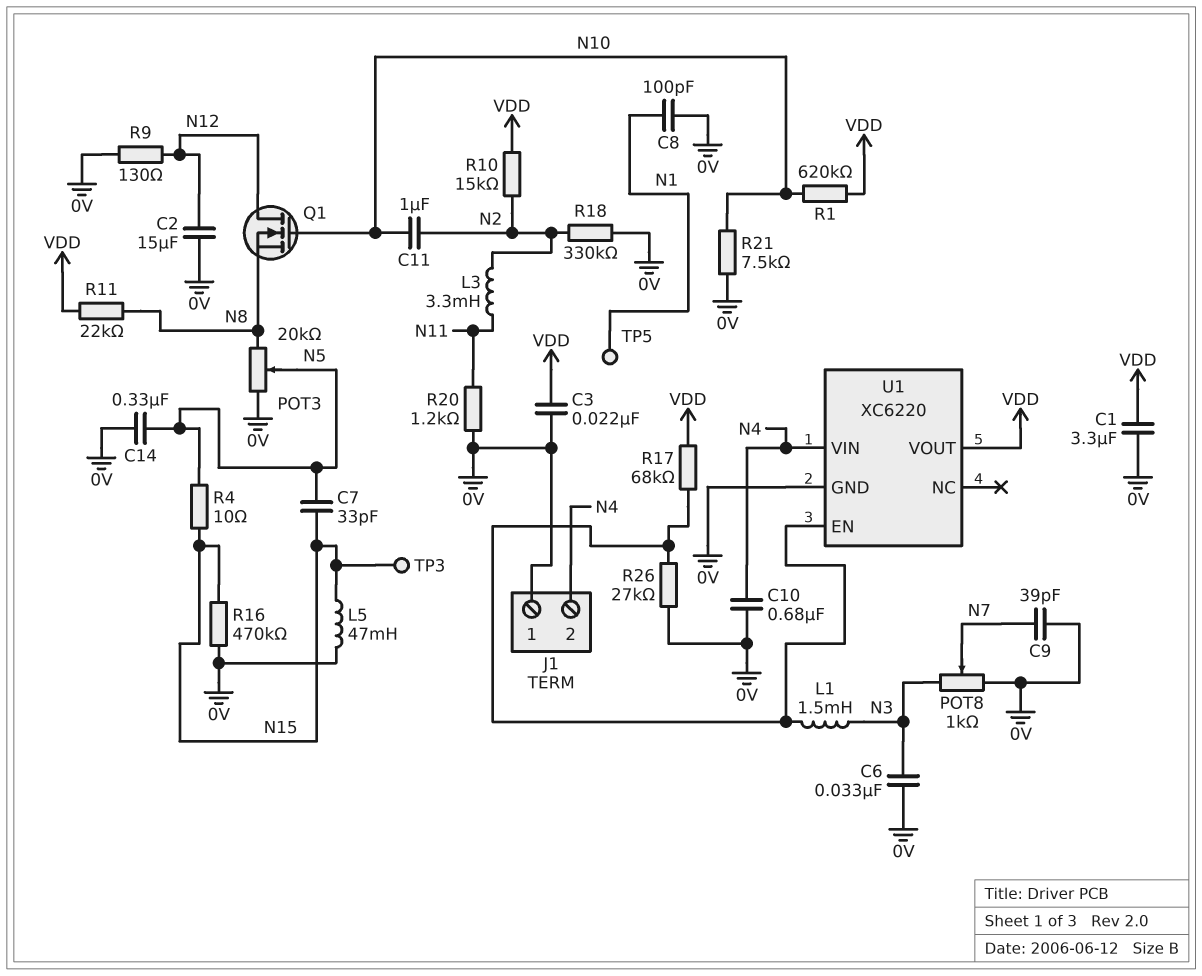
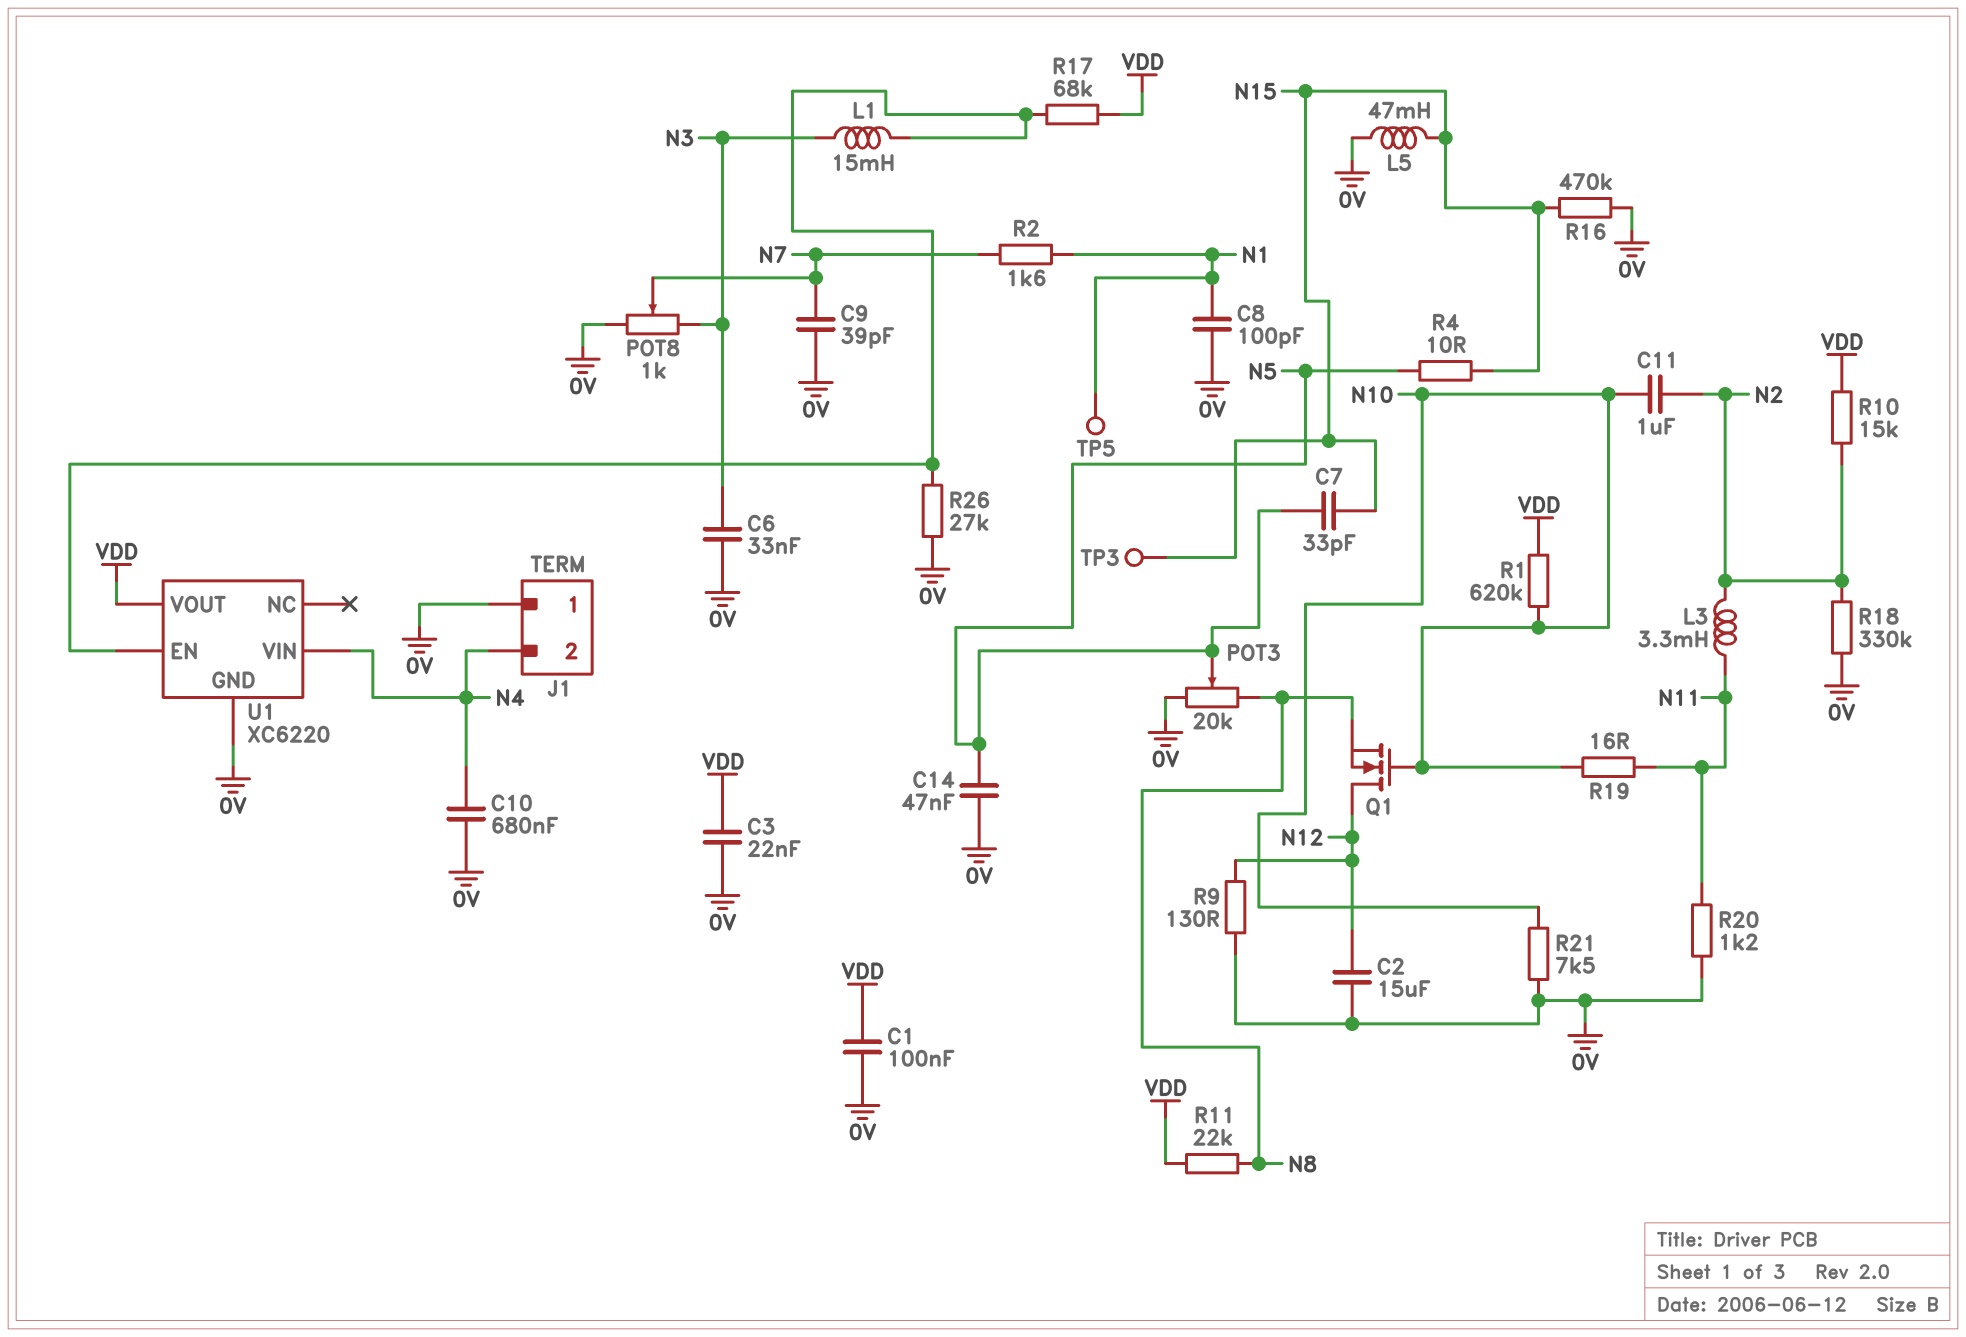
C1: 3.3uF (0V, VDD) -> 100nF (0V, VDD)
C14: 330nF (0V, N5) -> 47nF (0V, N5)
L1: 1.5mH (N3, U1/EN) -> 15mH (N3, U1/EN)
R2: none -> 1.6k (N1, N7)
R19: none -> 16 (N10, N11)

